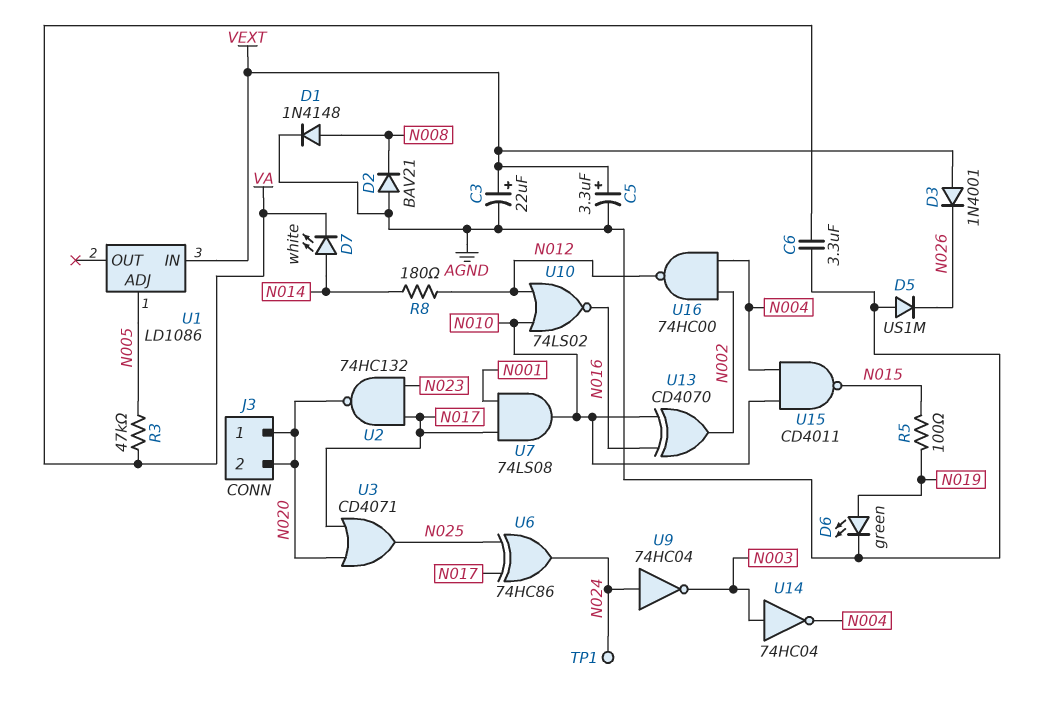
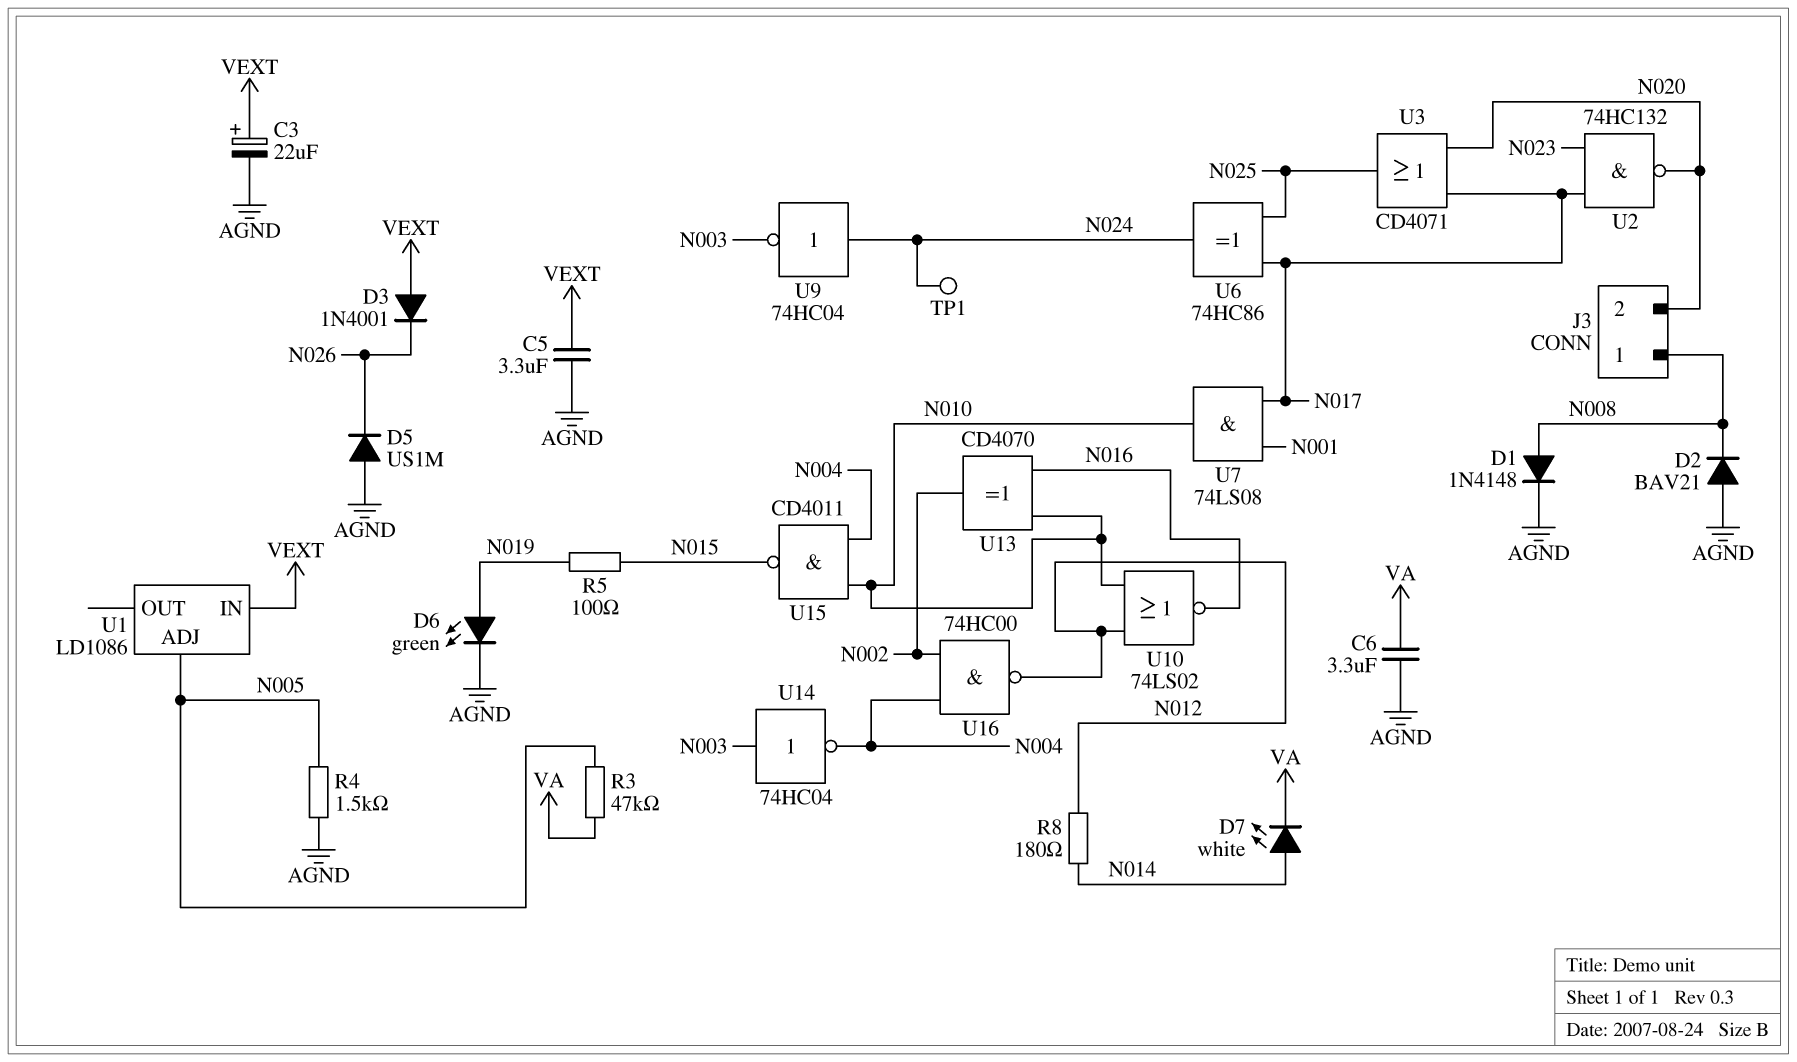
C5: 3.3uF (plus VEXT, minus AGND) -> 3.3uF (AGND, VEXT)
J3 pin 1: N020 -> N008
R4: none -> 1.5k (AGND, N005)

